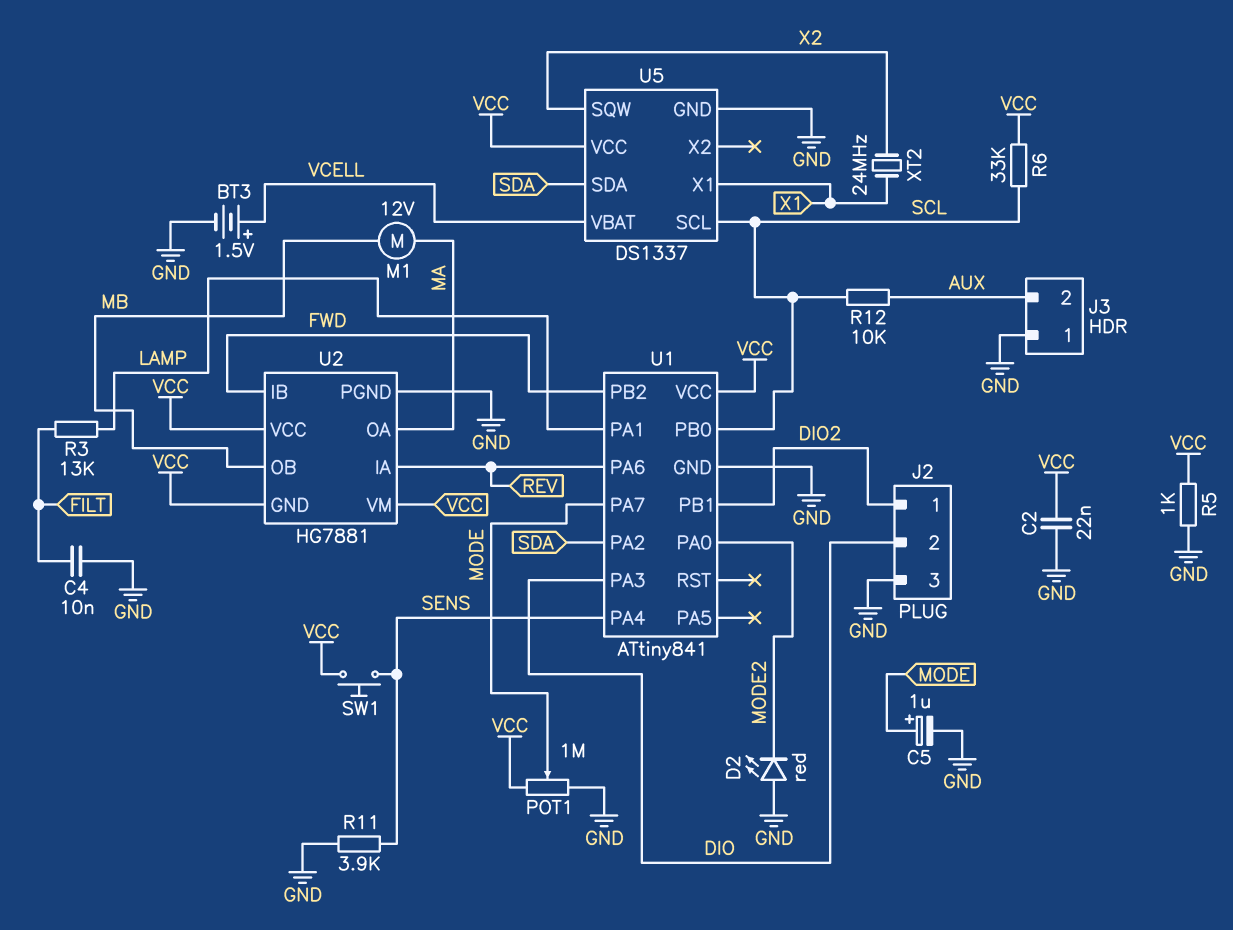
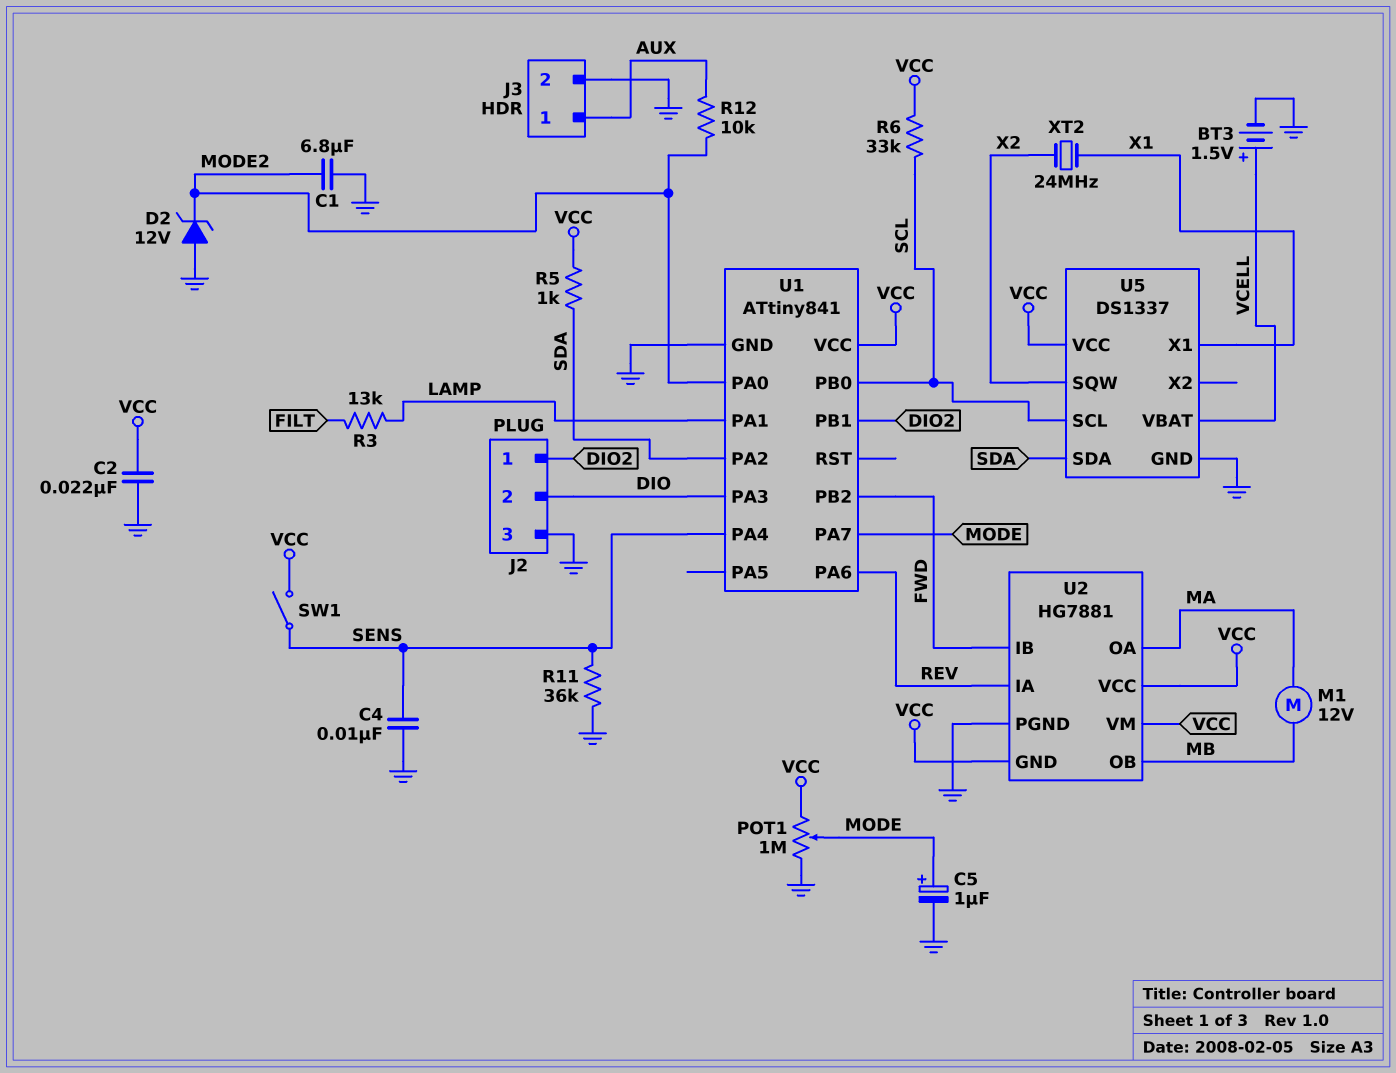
C1: none -> 6.8uF (GND, MODE2)
C4: 10nF (FILT, GND) -> 10nF (GND, SENS)
D2: LED red (A GND, K MODE2) -> zener 12V (A GND, K MODE2)
J3 pin 1: GND -> AUX
J3 pin 2: AUX -> GND
R5: 1k (GND, VCC) -> 1k (SDA, VCC)
R11: 3.9k (GND, SENS) -> 36k (GND, SENS)
R12: 10k (AUX, SCL) -> 10k (AUX, MODE2)
SW1: button (SENS, VCC) -> switch (SENS, VCC)

